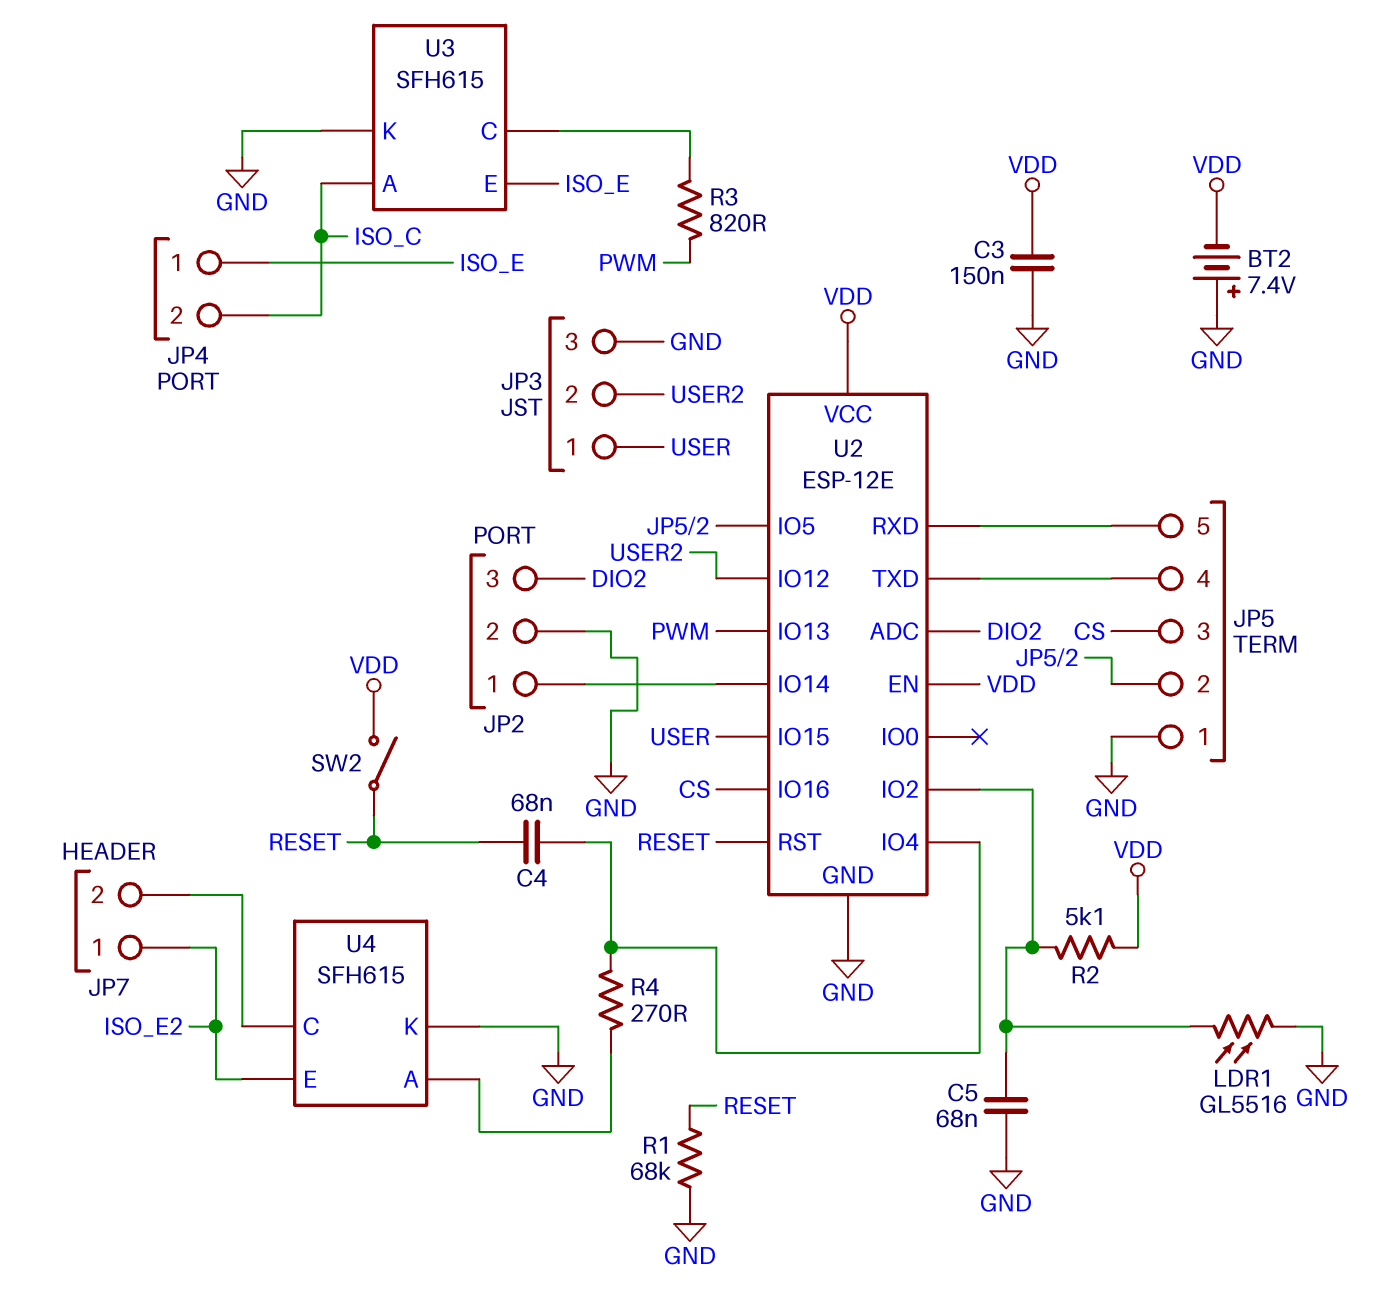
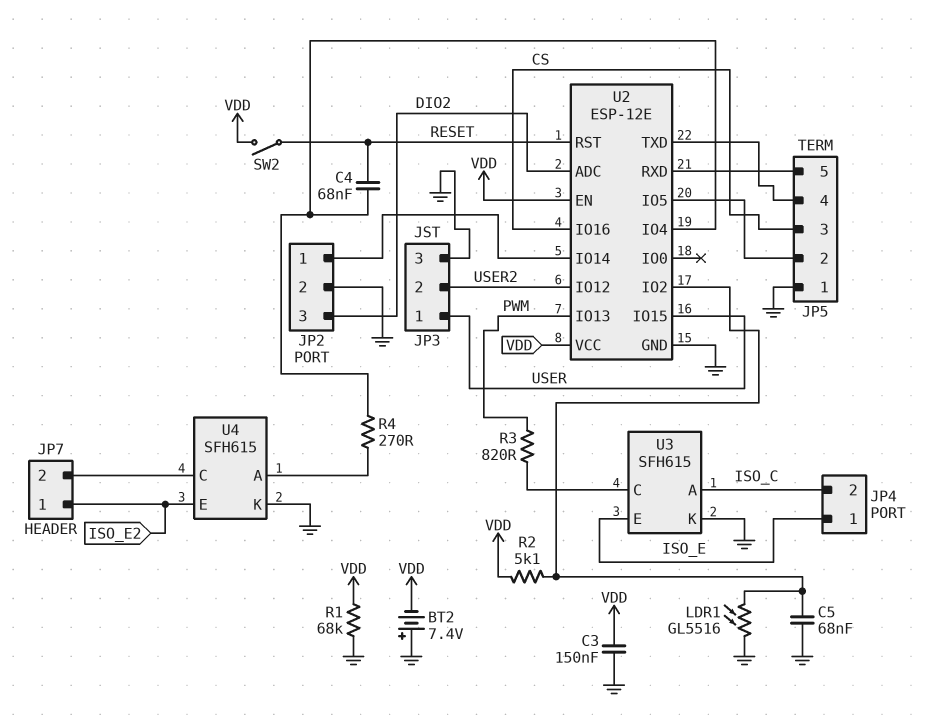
R1: 68k (GND, RESET) -> 68k (GND, VDD)

